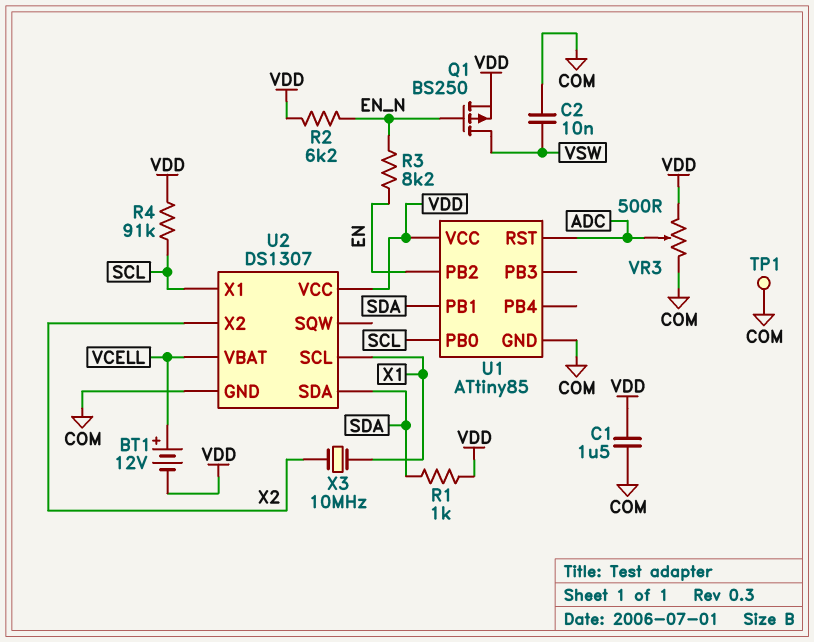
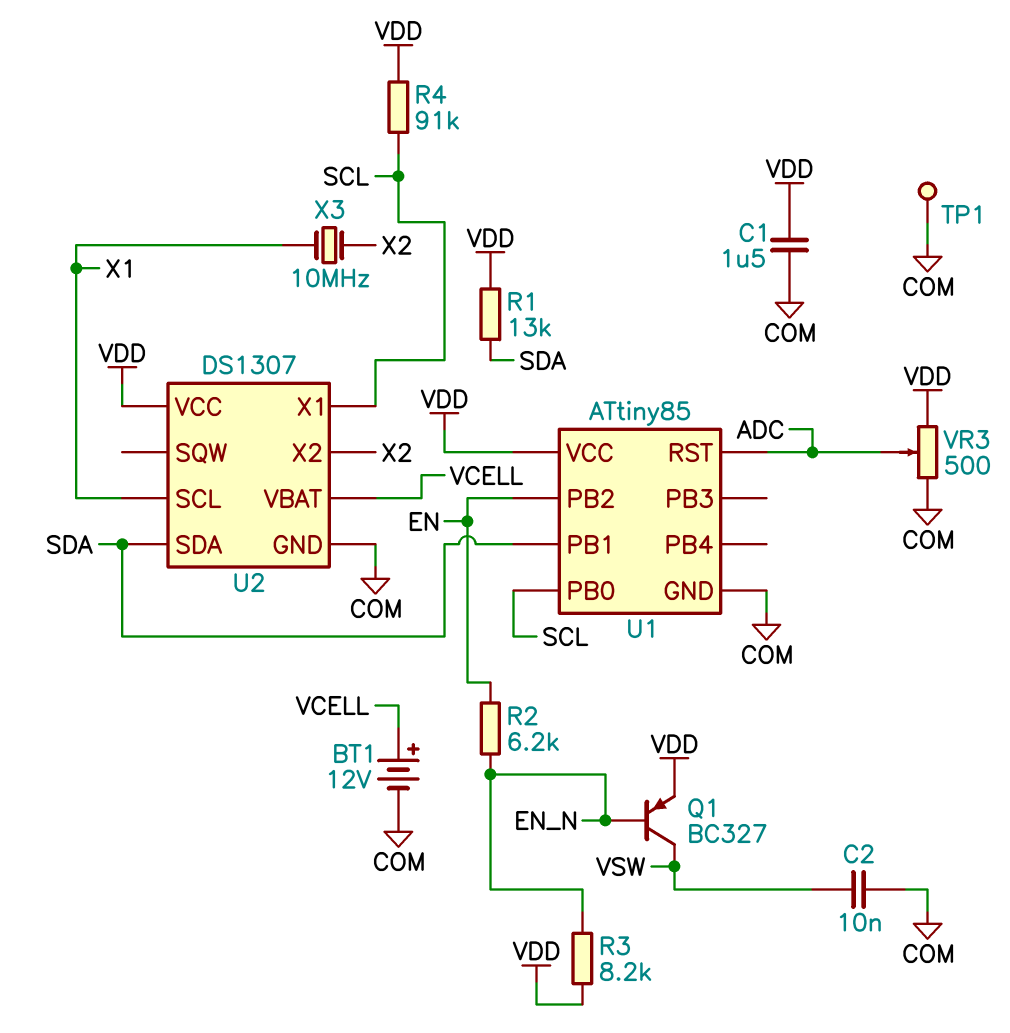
BT1: 12V (plus VCELL, minus VDD) -> 12V (plus VCELL, minus COM)
Q1: PMOS BS250 (G EN_N, D VSW, S VDD) -> PNP BC327 (B EN_N, C VSW, E VDD)
R1: 1k (SDA, VDD) -> 13k (SDA, VDD)
R2: 6.2k (EN_N, VDD) -> 6.2k (EN, EN_N)
R3: 8.2k (EN, EN_N) -> 8.2k (EN_N, VDD)

